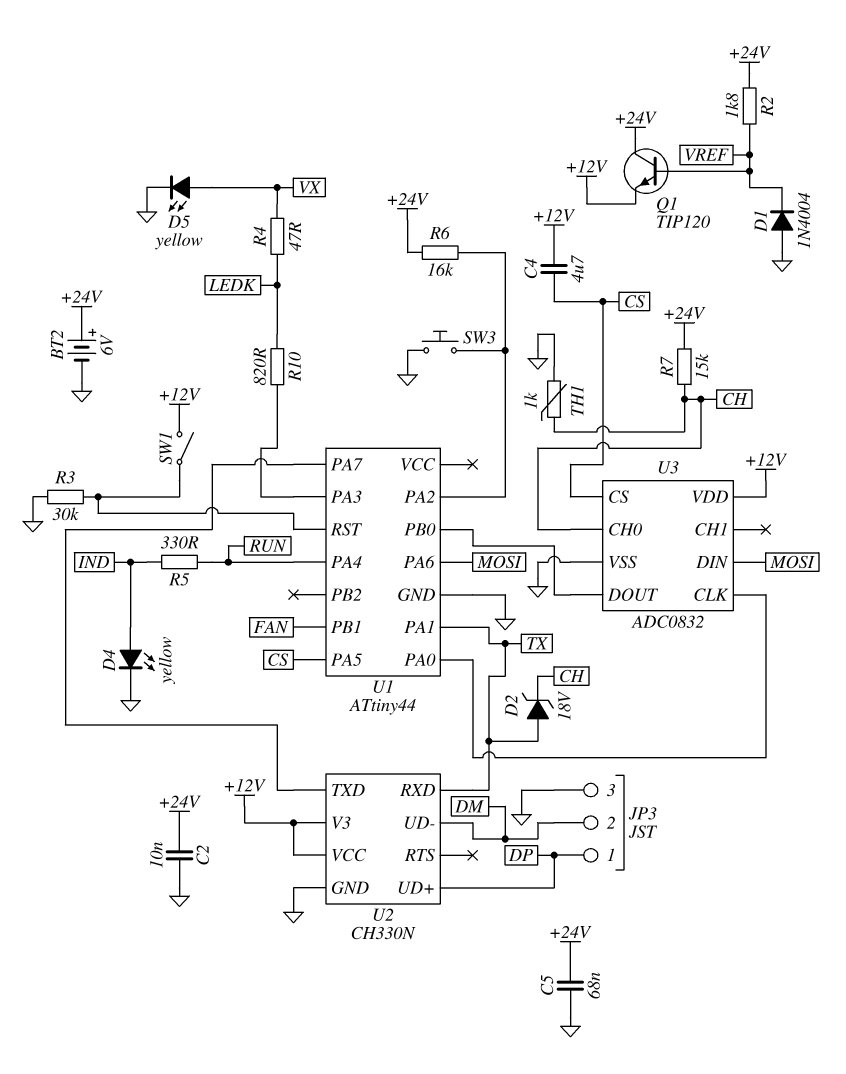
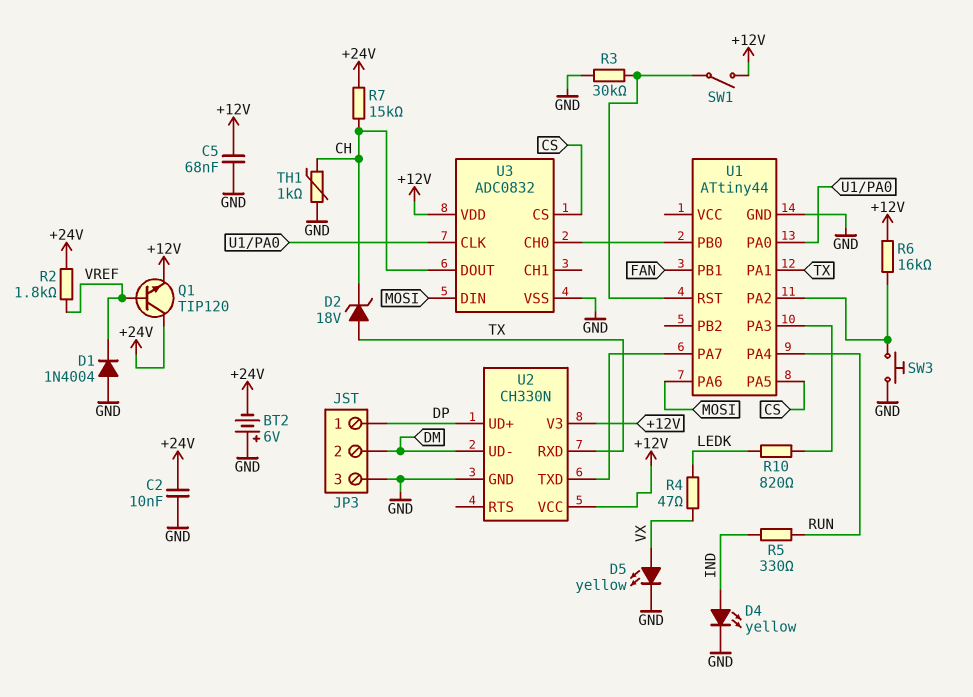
BT2: 6V (plus +24V, minus GND) -> 6V (plus GND, minus +24V)
C4: 4.7uF (+12V, CS) -> none
C5: 68nF (+24V, GND) -> 68nF (+12V, GND)
R6: 16k (+24V, U1/PA2) -> 16k (+12V, U1/PA2)
U3 pin CH0: CH -> U1/PB0
U3 pin DOUT: U1/PB0 -> CH

